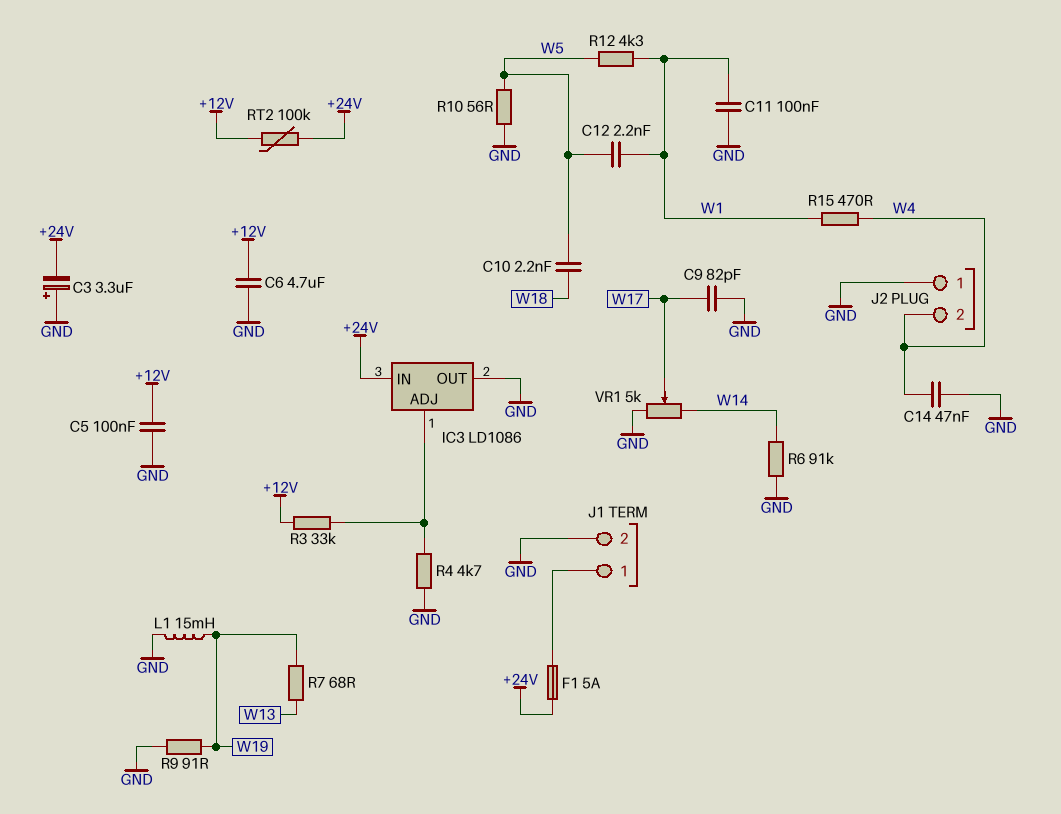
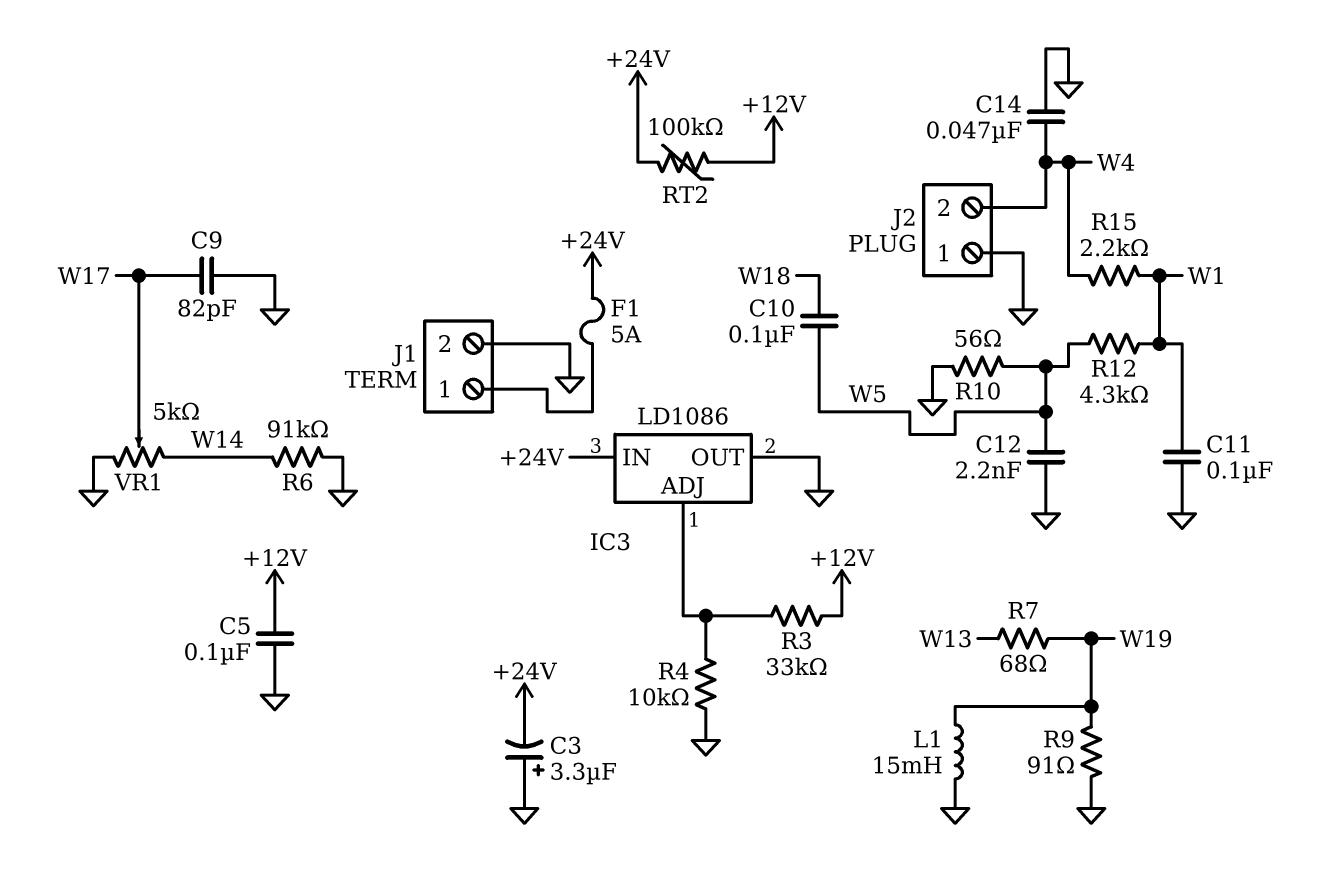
C6: 4.7uF (+12V, GND) -> none
C10: 2.2nF (W5, W18) -> 100nF (W5, W18)
C12: 2.2nF (W1, W5) -> 2.2nF (GND, W5)
R4: 4.7k (GND, IC3/ADJ) -> 10k (GND, IC3/ADJ)
R15: 470 (W1, W4) -> 2.2k (W1, W4)

